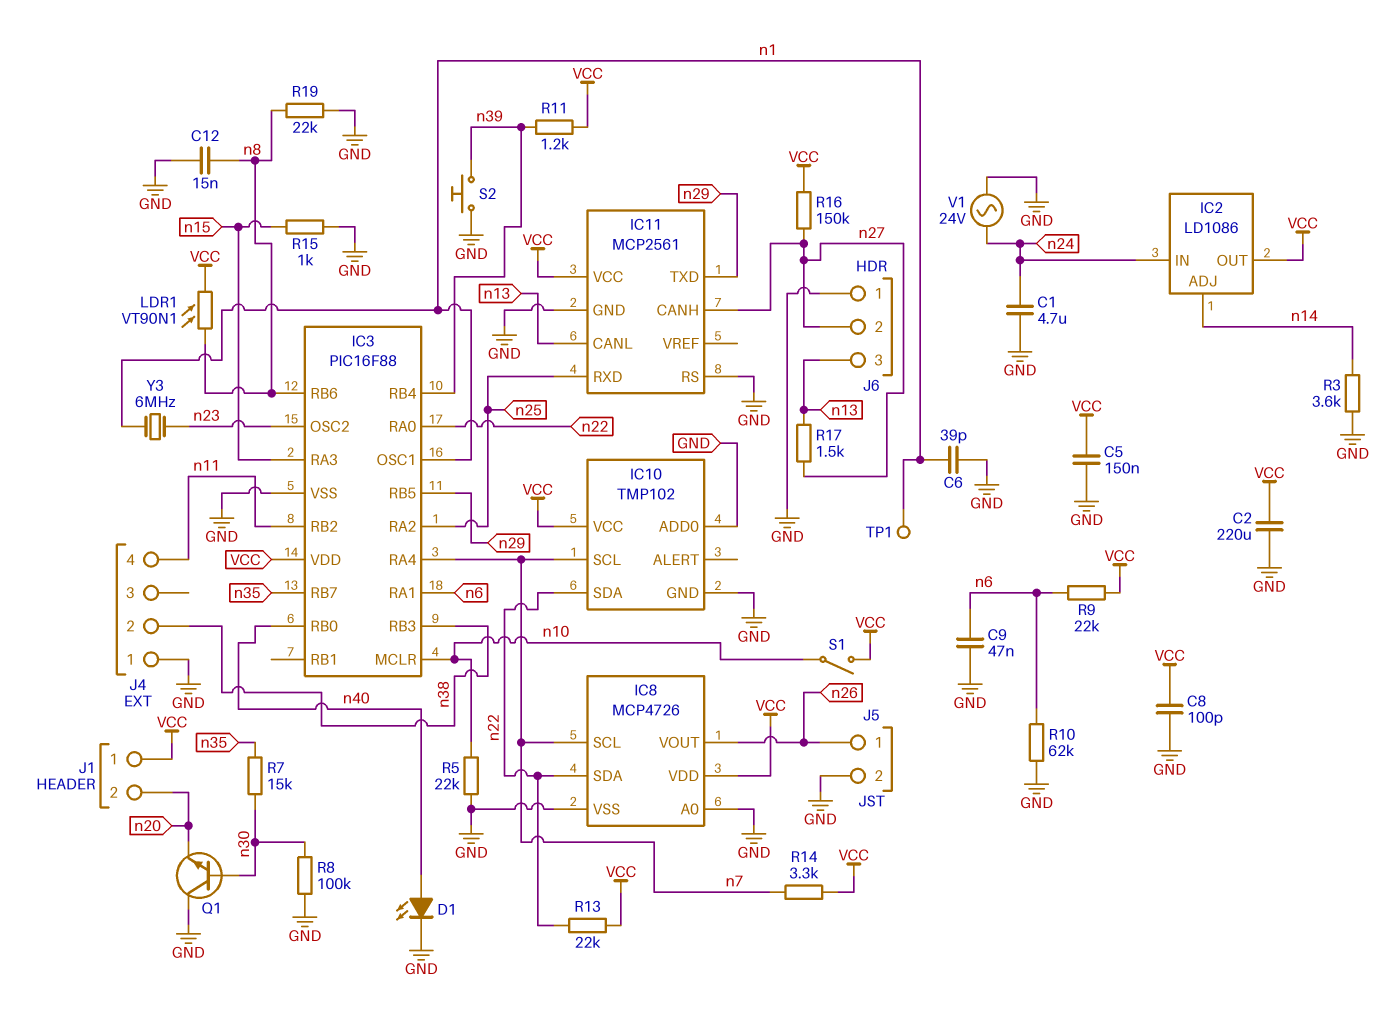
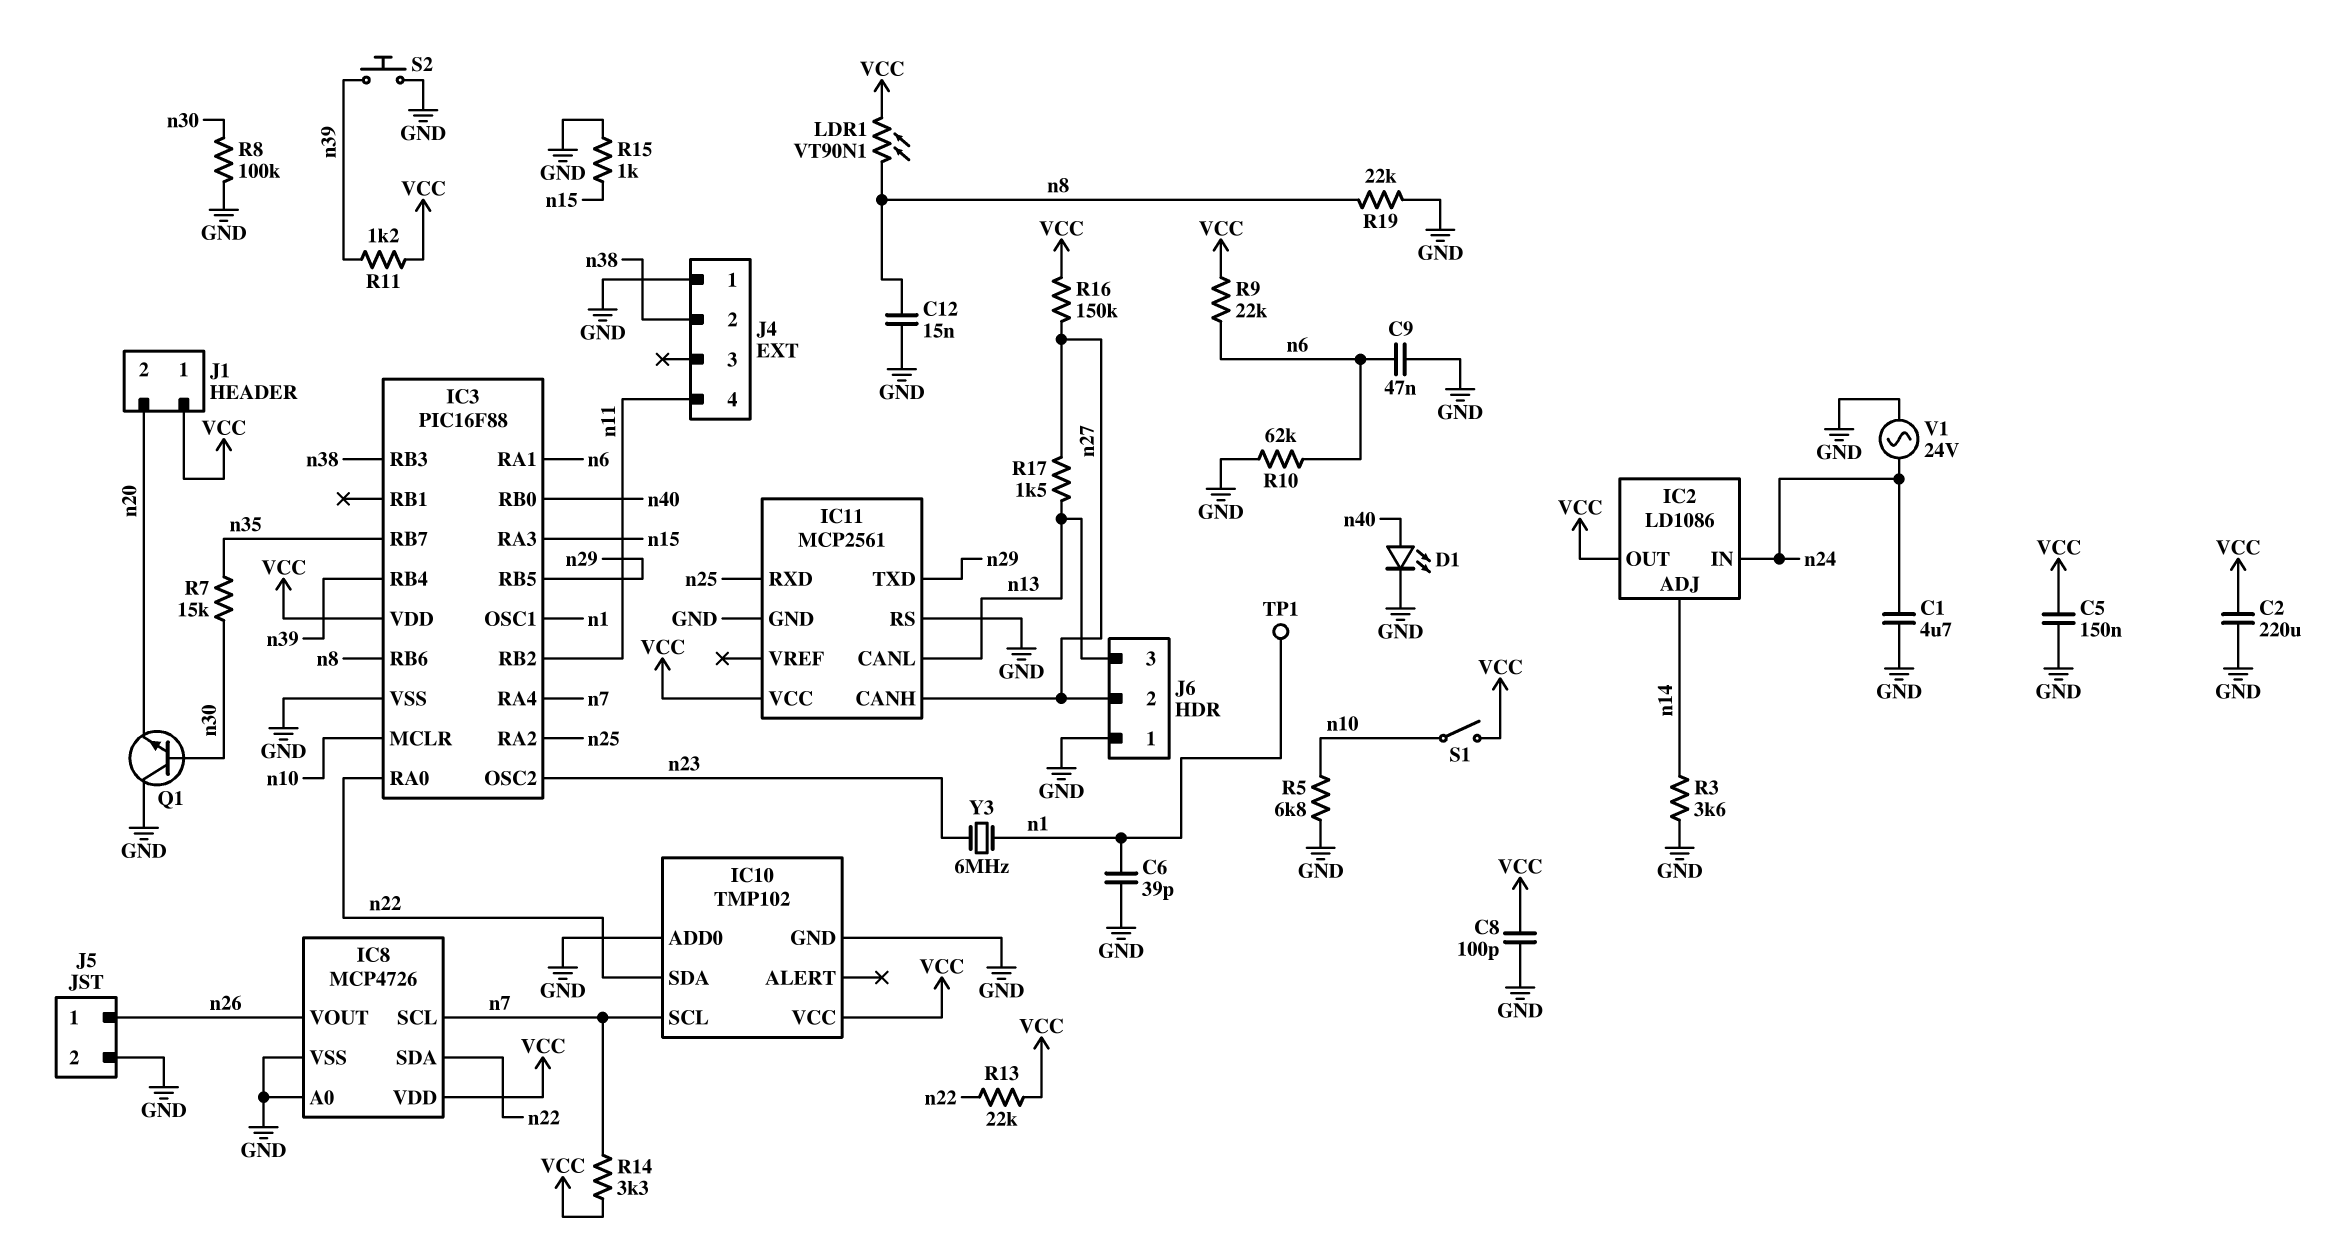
R5: 22k (GND, n10) -> 6.8k (GND, n10)

